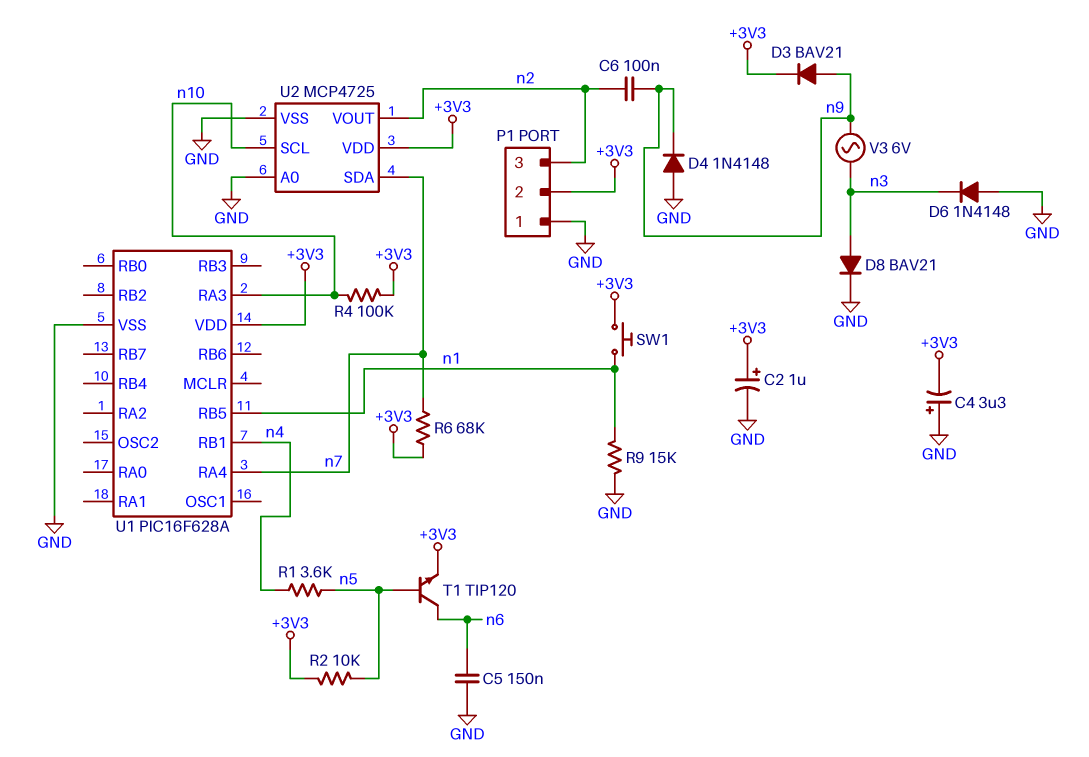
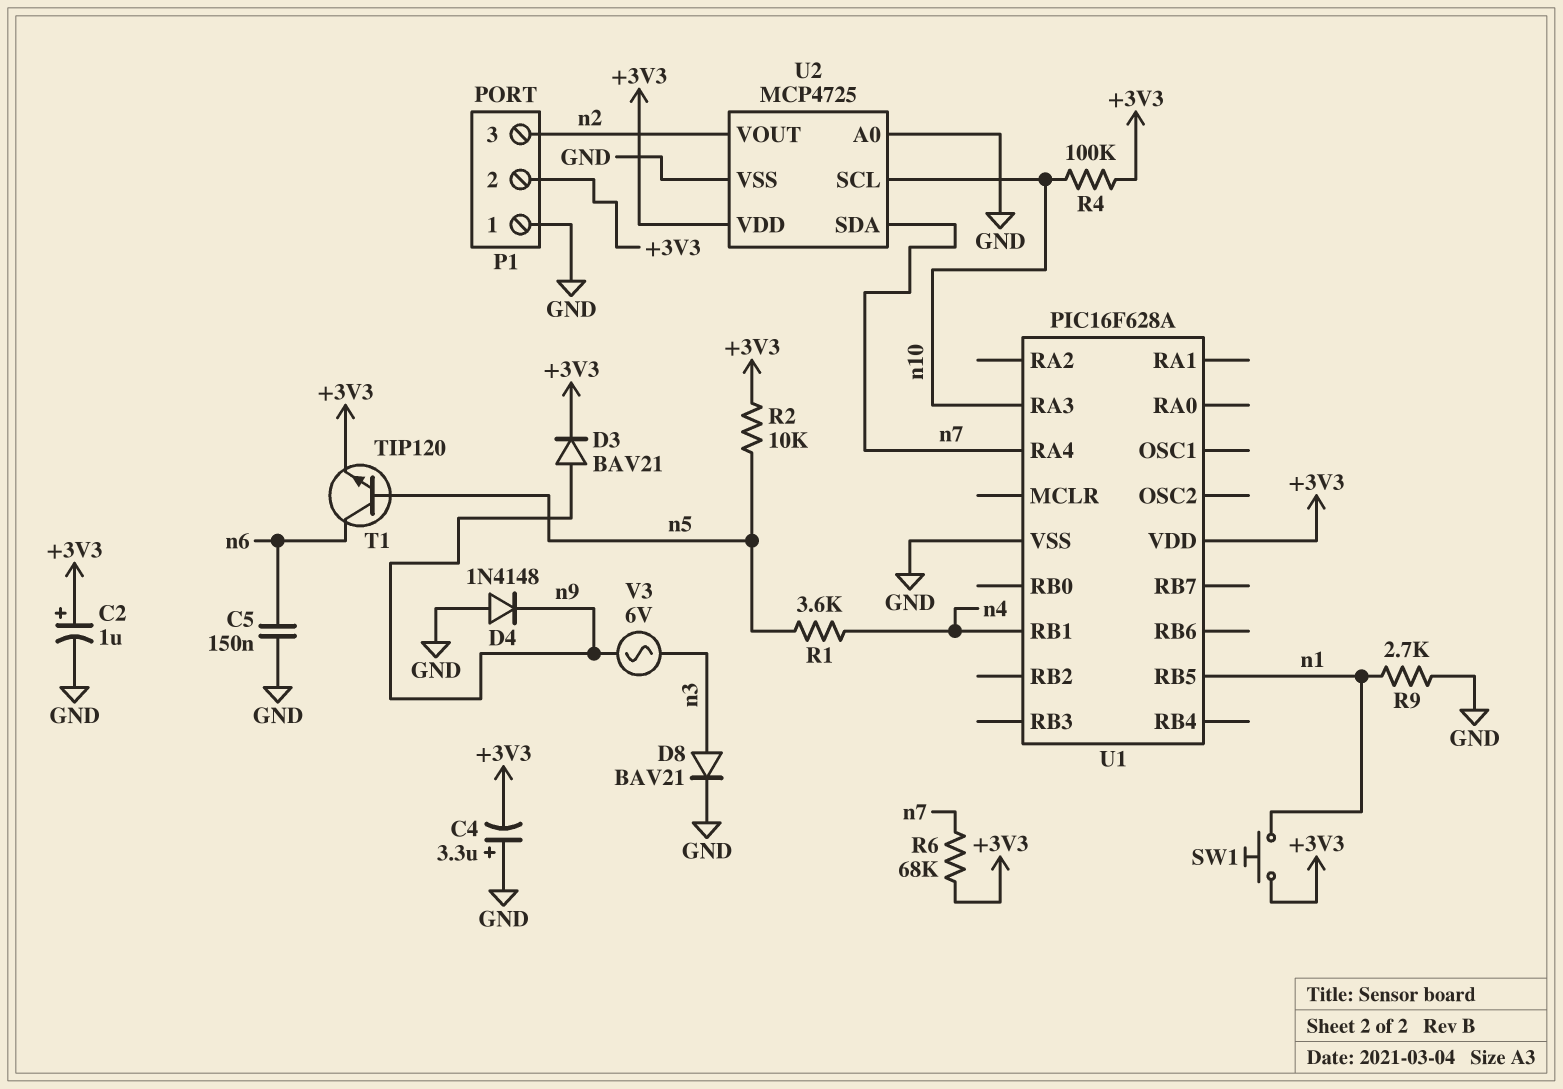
C6: 100nF (n2, n9) -> none
D6: diode 1N4148 (A GND, K n3) -> none
R9: 15k (GND, n1) -> 2.7k (GND, n1)

